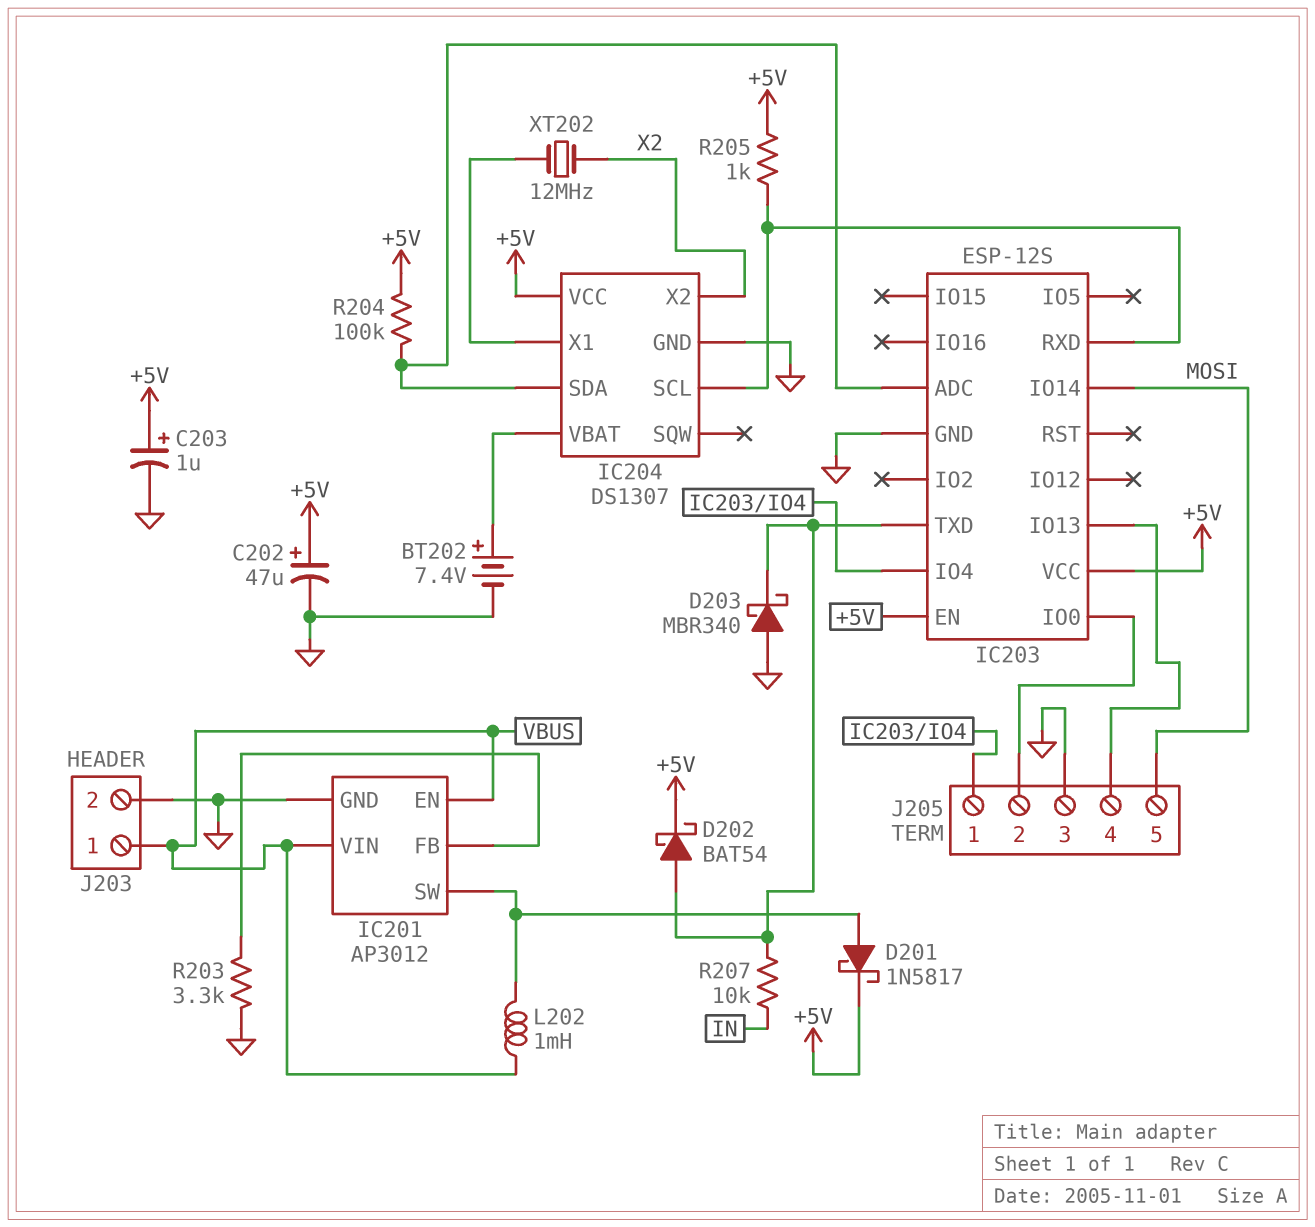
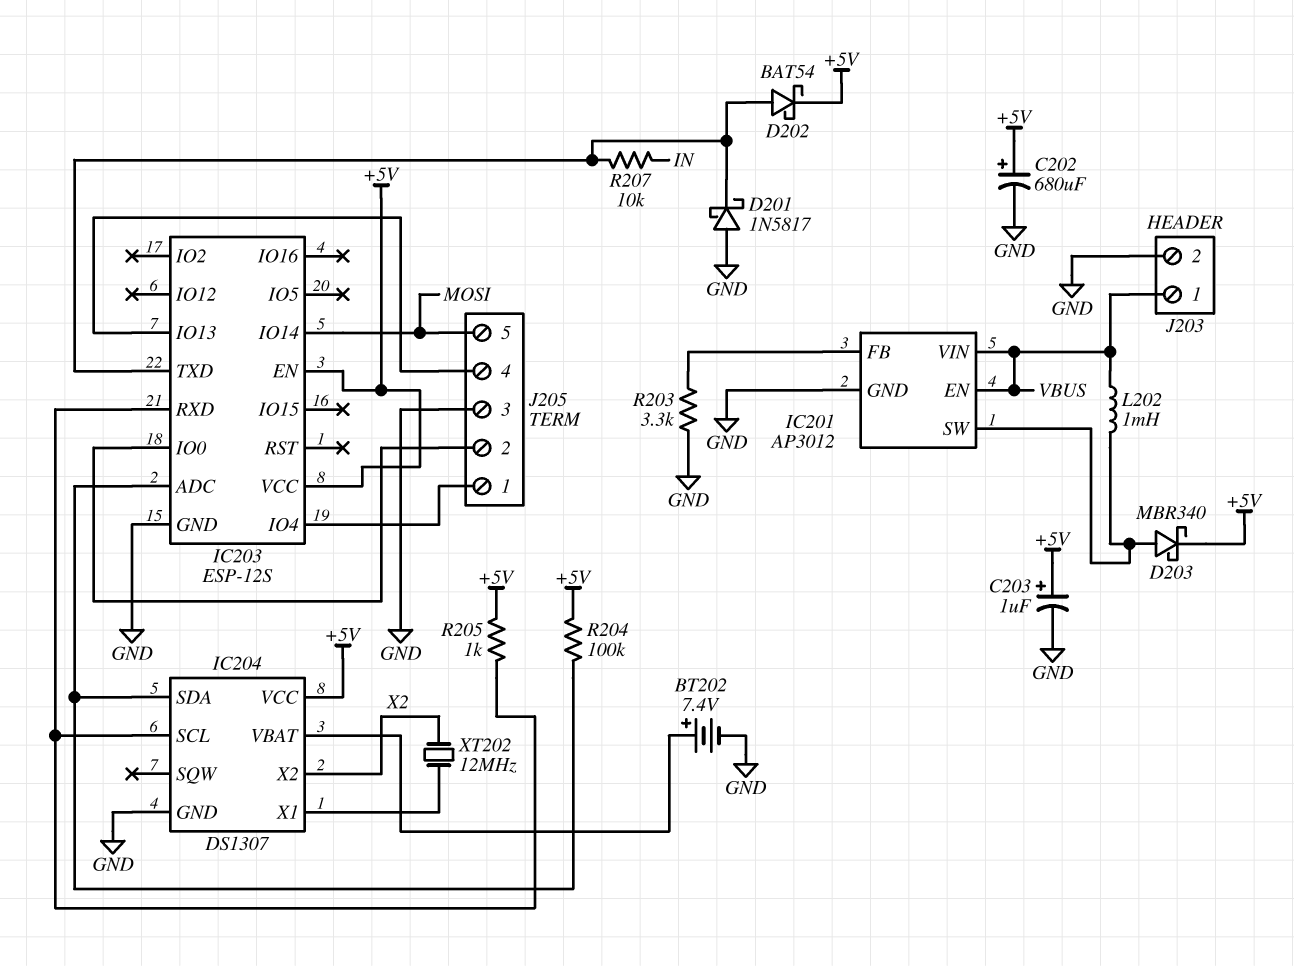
C202: 47uF (plus +5V, minus GND) -> 680uF (plus +5V, minus GND)
D201: schottky 1N5817 (A IC201/SW, K +5V) -> schottky 1N5817 (A GND, K IC203/TXD)
D203: schottky MBR340 (A GND, K IC203/TXD) -> schottky MBR340 (A IC201/SW, K +5V)

